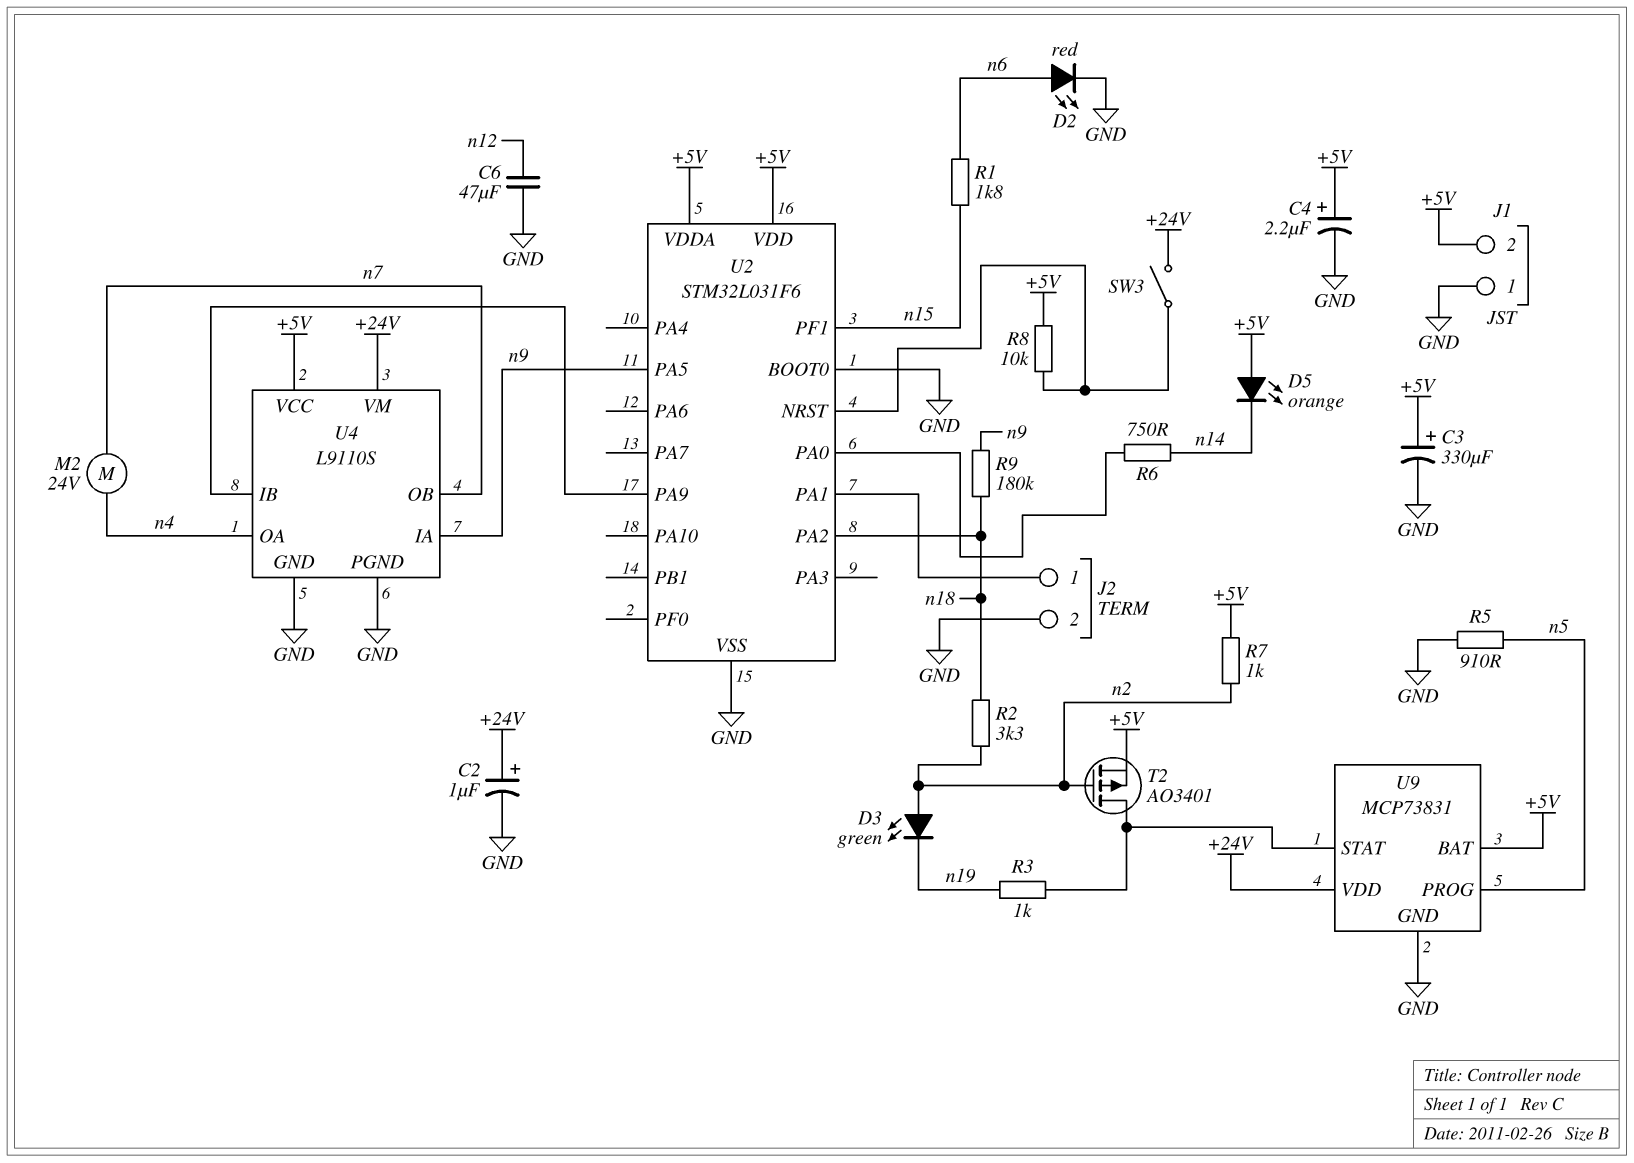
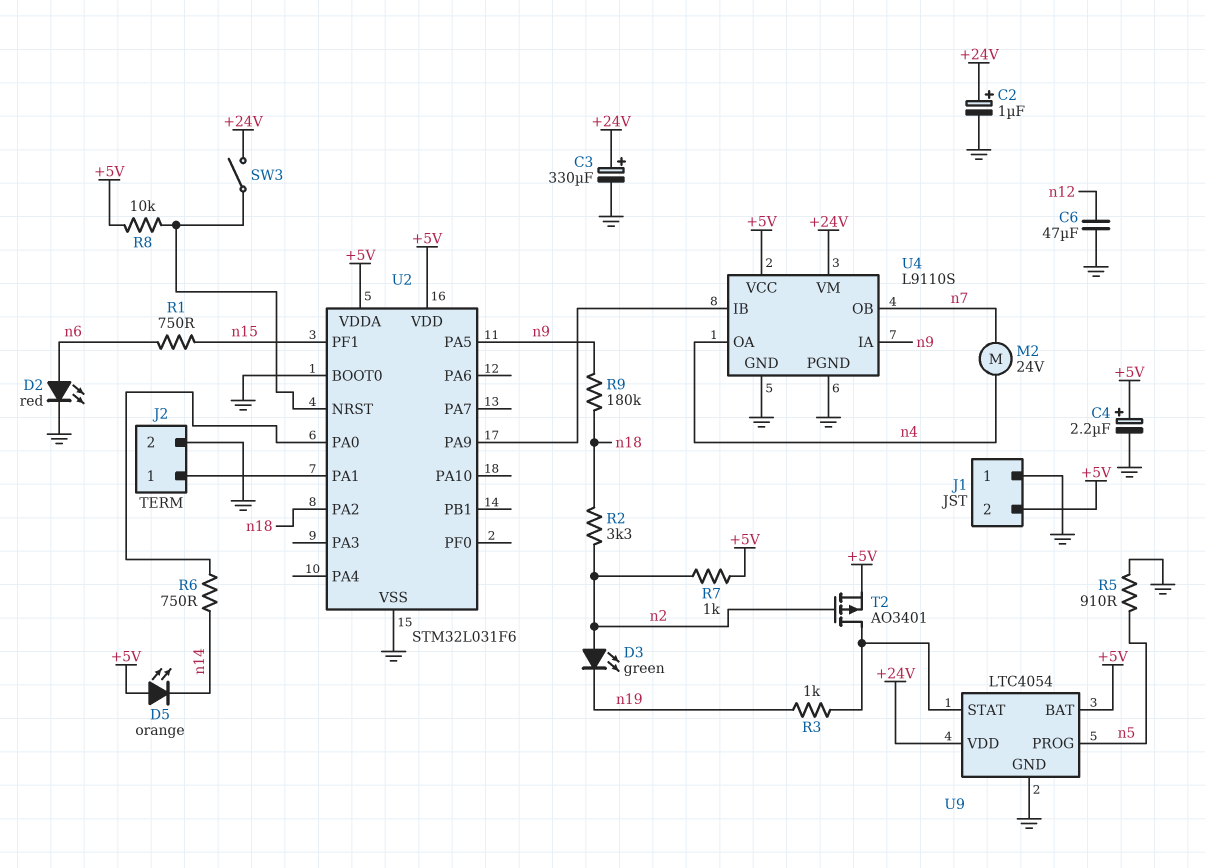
C3: 330uF (plus +5V, minus GND) -> 330uF (plus +24V, minus GND)
R1: 1.8k (n6, n15) -> 750 (n6, n15)
U9: MCP73831 -> LTC4054

